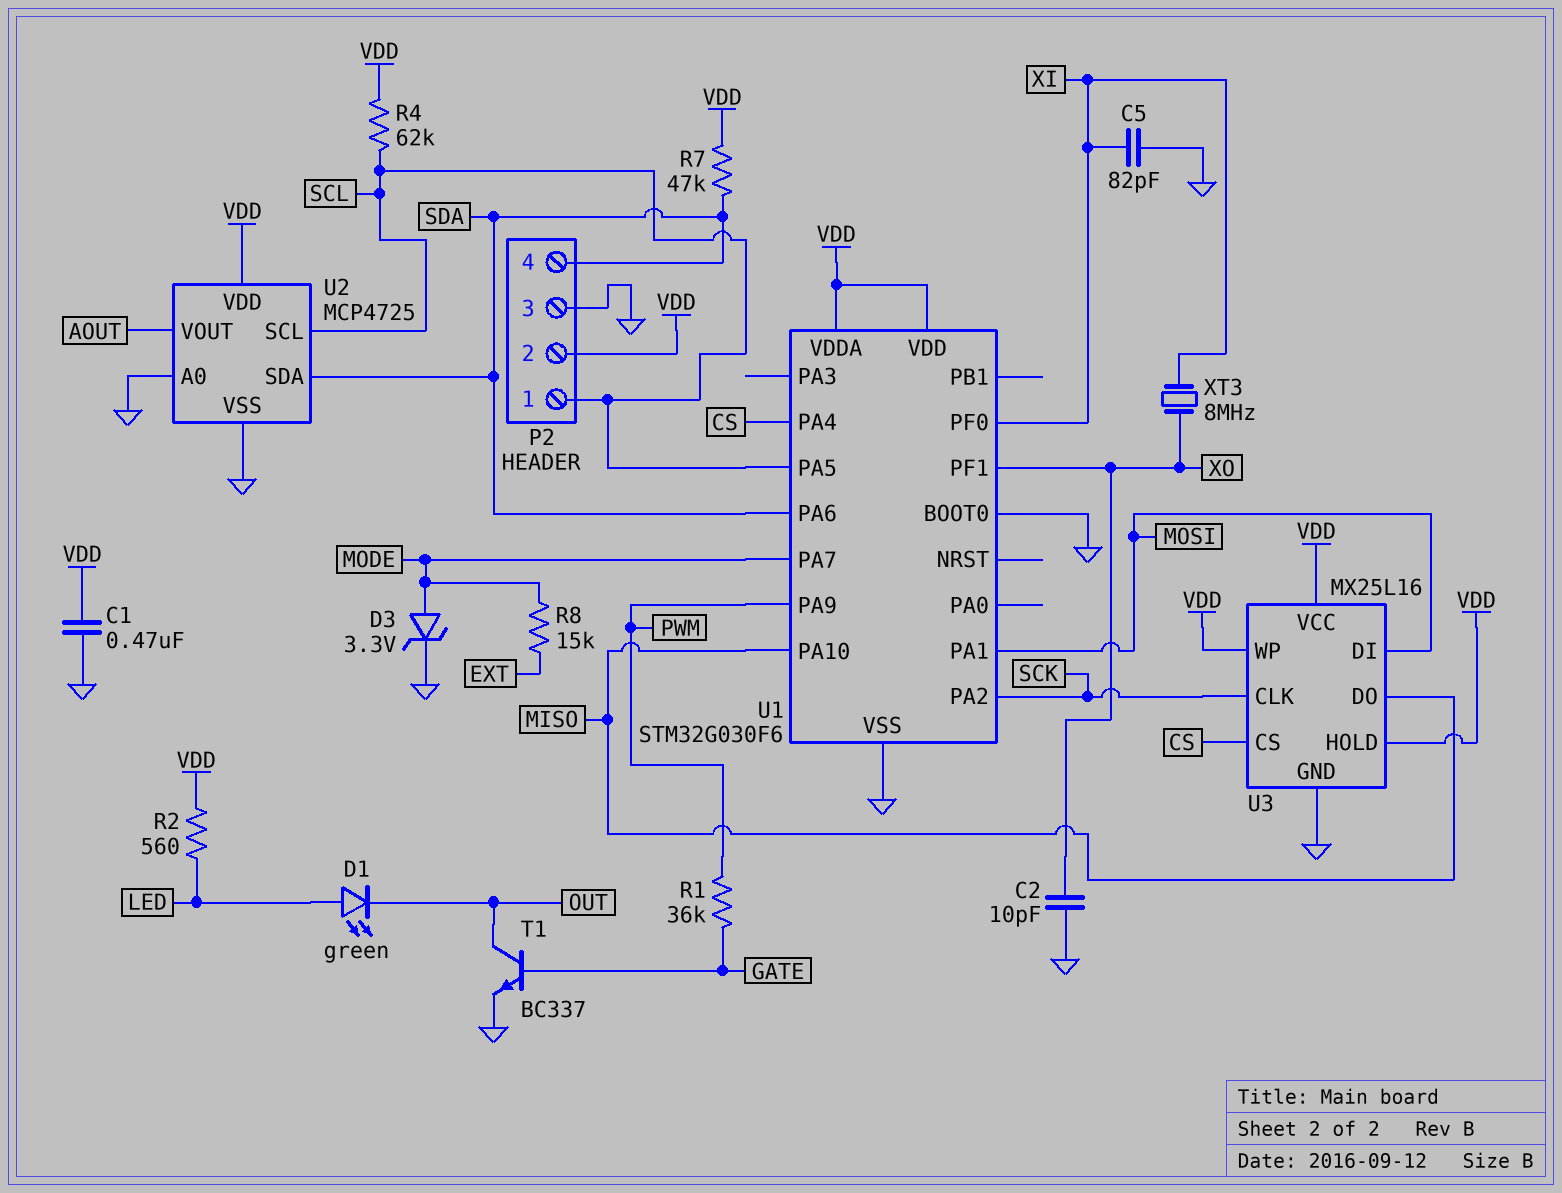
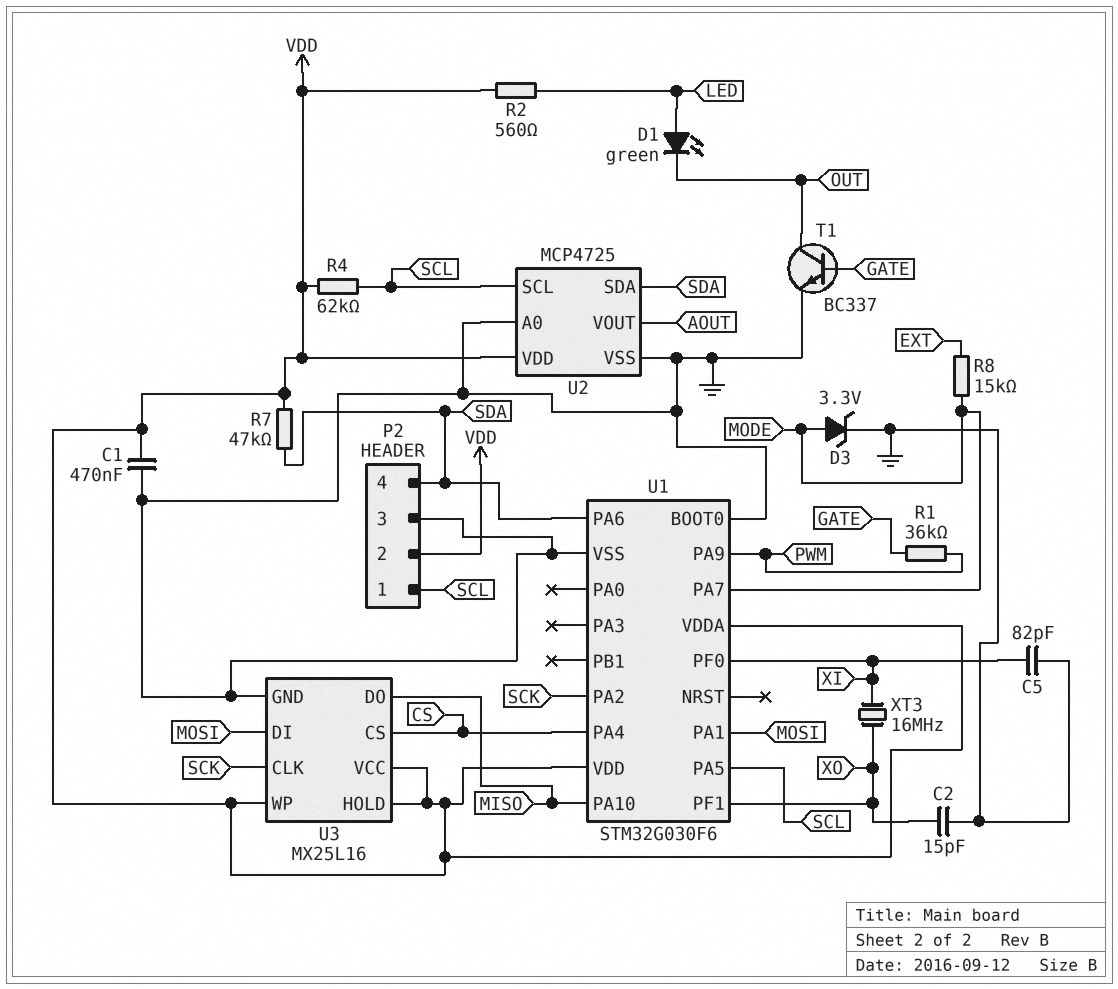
C2: 10pF (GND, XO) -> 15pF (GND, XO)
XT3: 8MHz (XI, XO) -> 16MHz (XI, XO)

